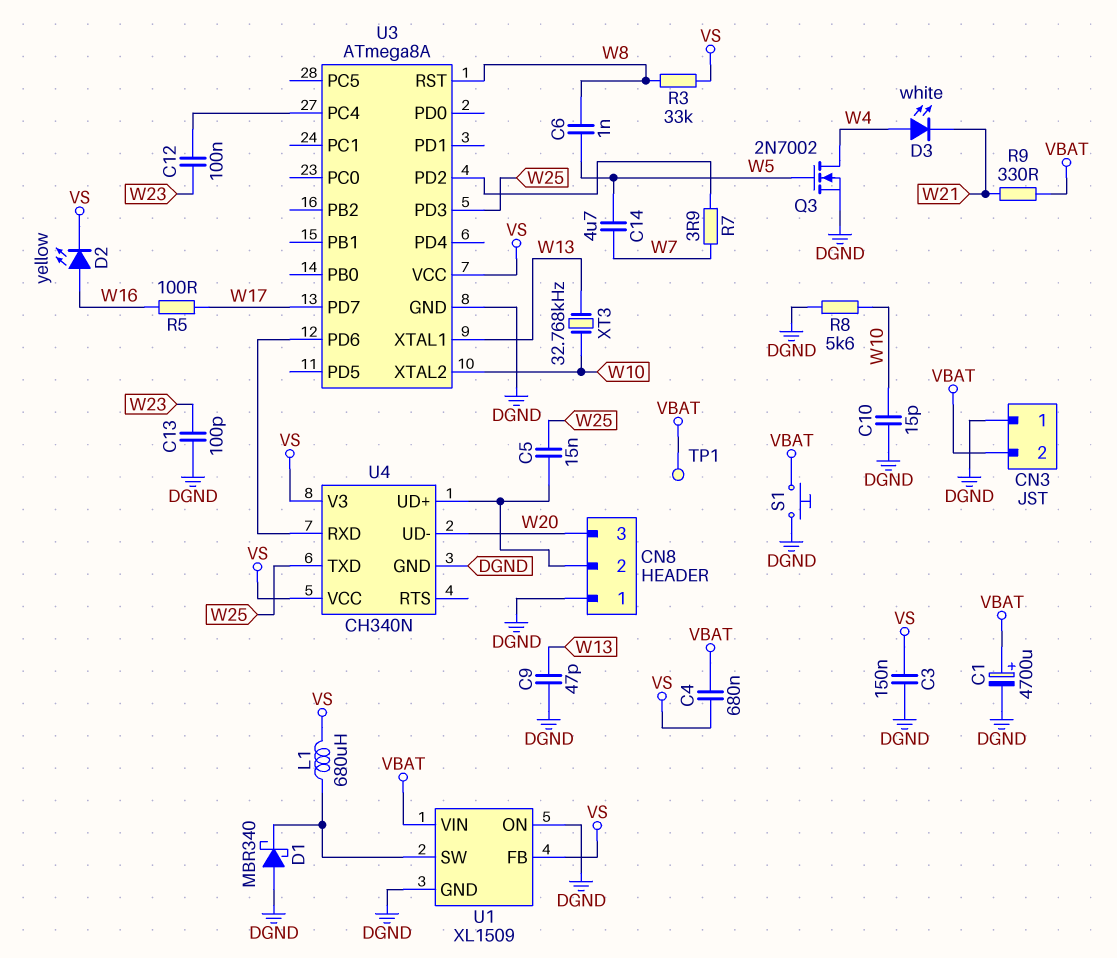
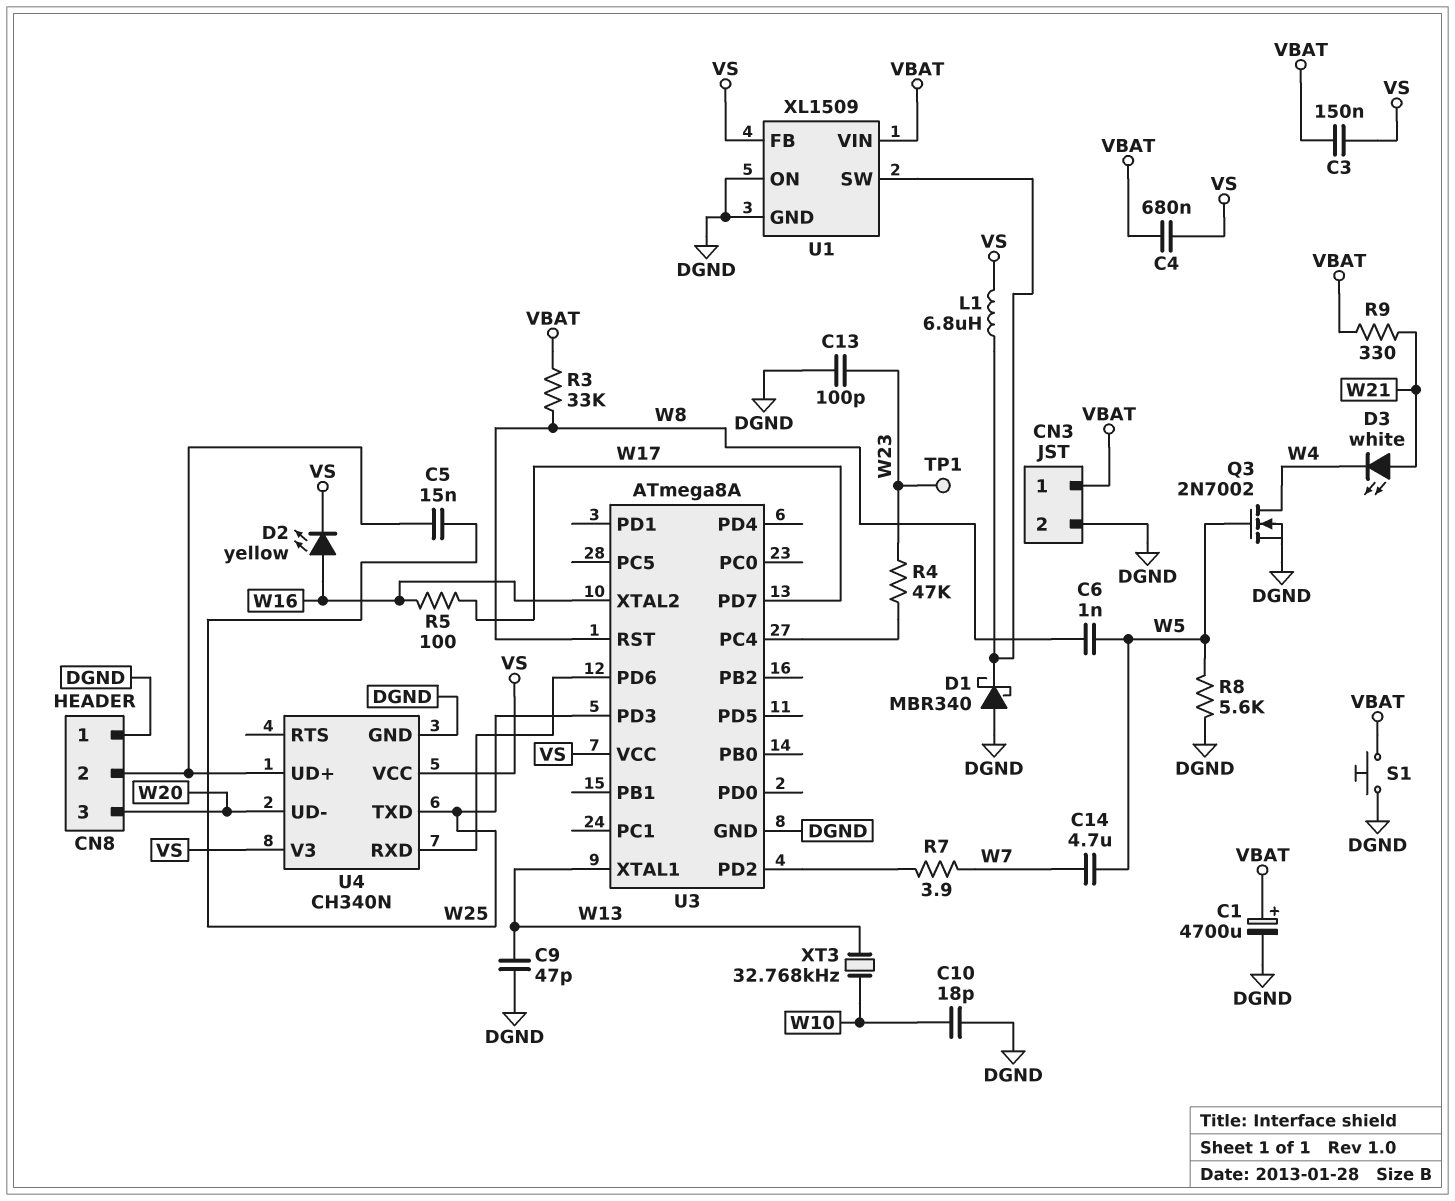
C3: 150nF (DGND, VS) -> 150nF (VBAT, VS)
C10: 15pF (DGND, W10) -> 18pF (DGND, W10)
C12: 100nF (U3/PC4, W23) -> none
CN3 pin 1: DGND -> VBAT
CN3 pin 2: VBAT -> DGND
D3: LED white (A W4, K W21) -> LED white (A W21, K W4)
L1: 680uH (U1/SW, VS) -> 6.8uH (U1/SW, VS)
R3: 33k (VS, W8) -> 33k (VBAT, W8)
R4: none -> 47k (U3/PC4, W23)
R8: 5.6k (DGND, W10) -> 5.6k (DGND, W5)
TP1: test point (VBAT) -> test point (W23)
U3 pin XTAL2: W10 -> W16

